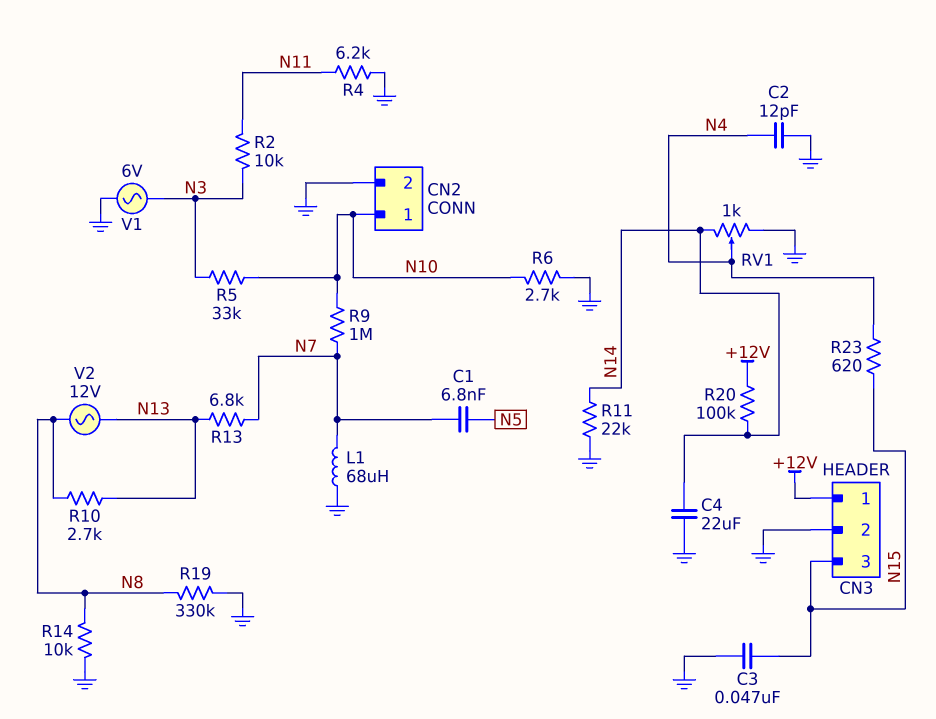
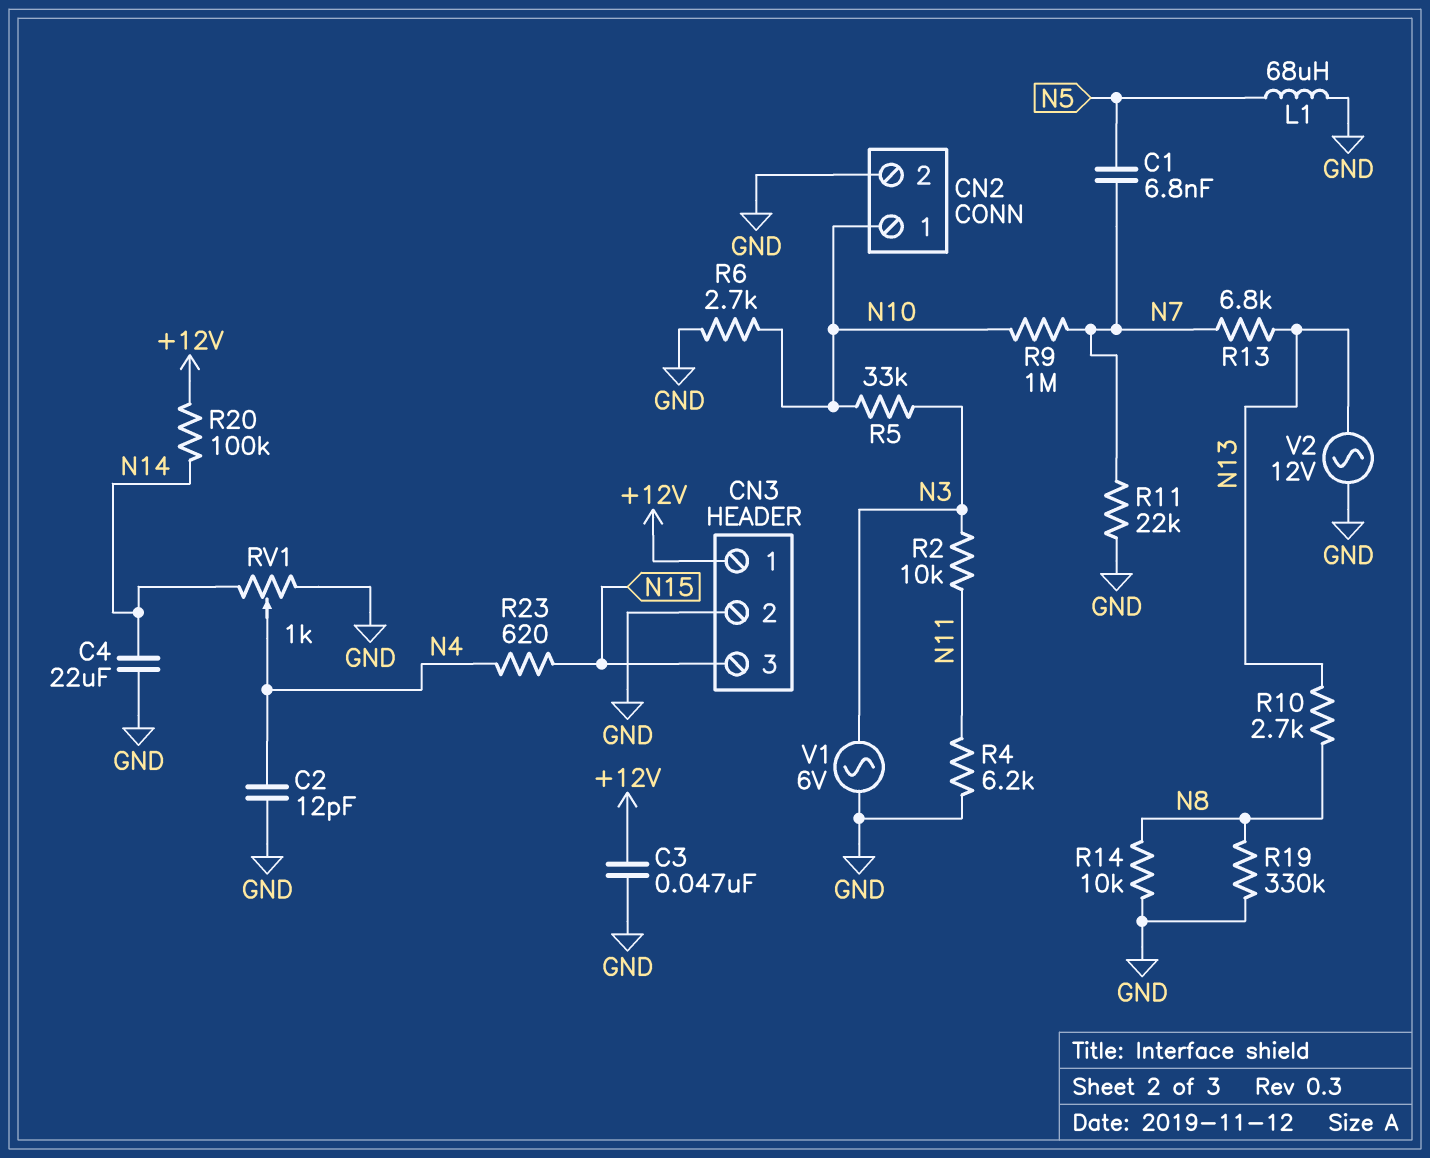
C3: 47nF (GND, N15) -> 47nF (+12V, GND)
L1: 68uH (GND, N7) -> 68uH (GND, N5)
R11: 22k (GND, N14) -> 22k (GND, N7)
V2: AC 12V (N8, N13) -> AC 12V (GND, N13)

